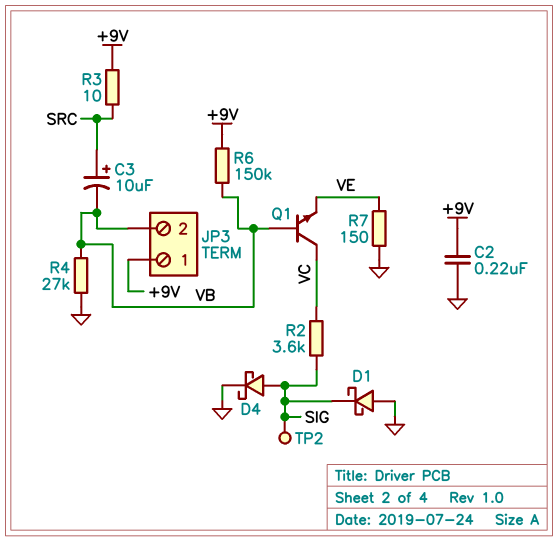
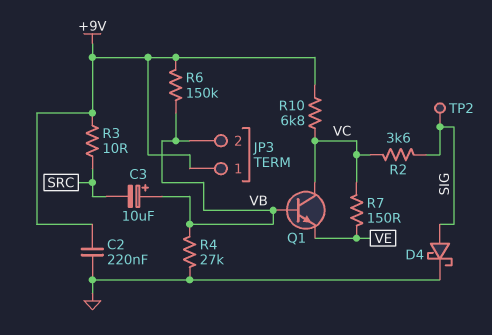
C3: 10uF (plus SRC, minus VB) -> 10uF (plus VB, minus SRC)
D1: schottky (A GND, K SIG) -> none
R7: 150 (GND, VE) -> 150 (VC, VE)
R10: none -> 6.8k (+9V, VC)

